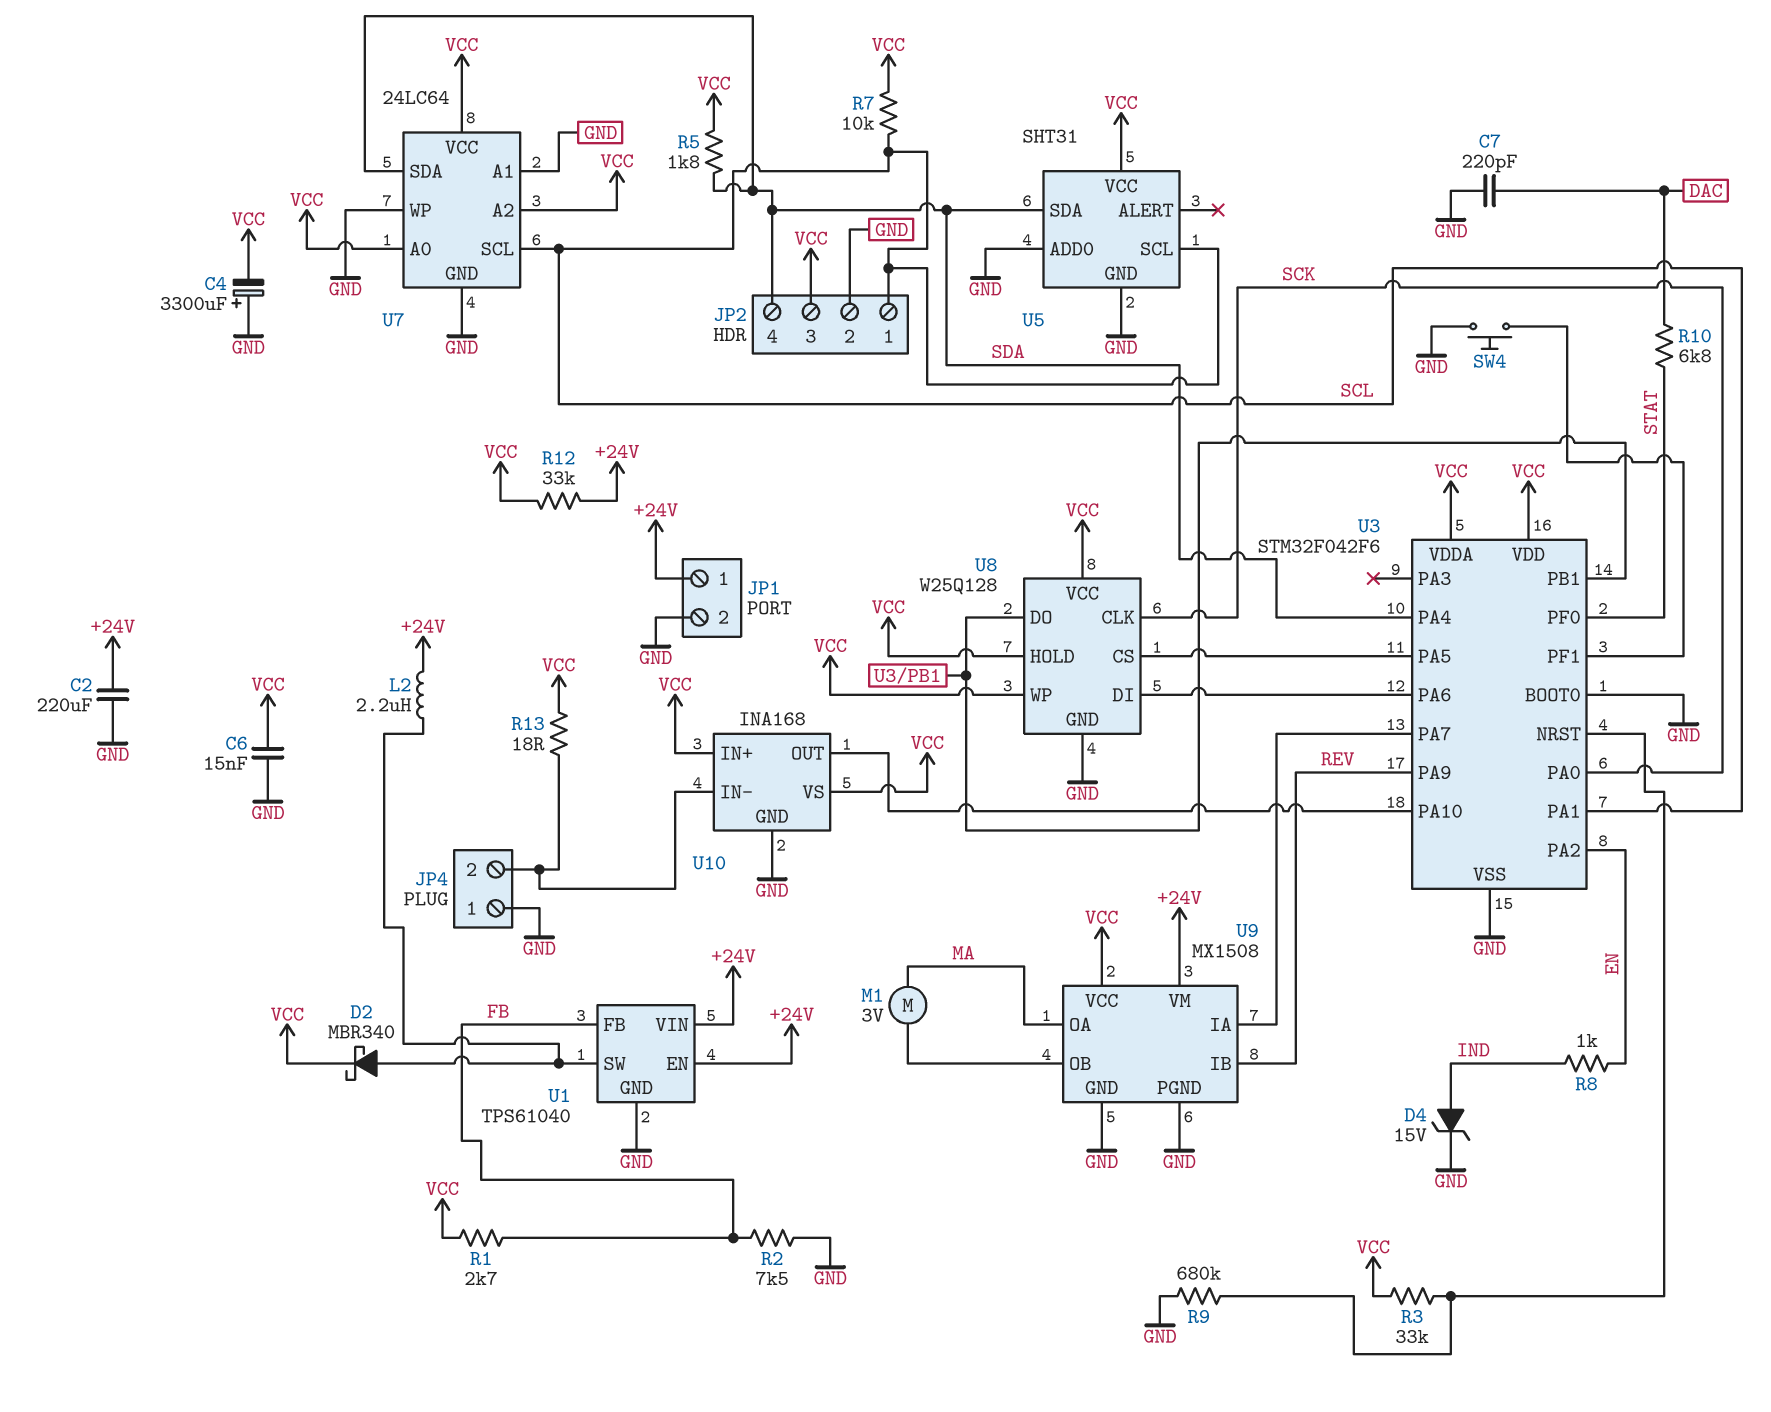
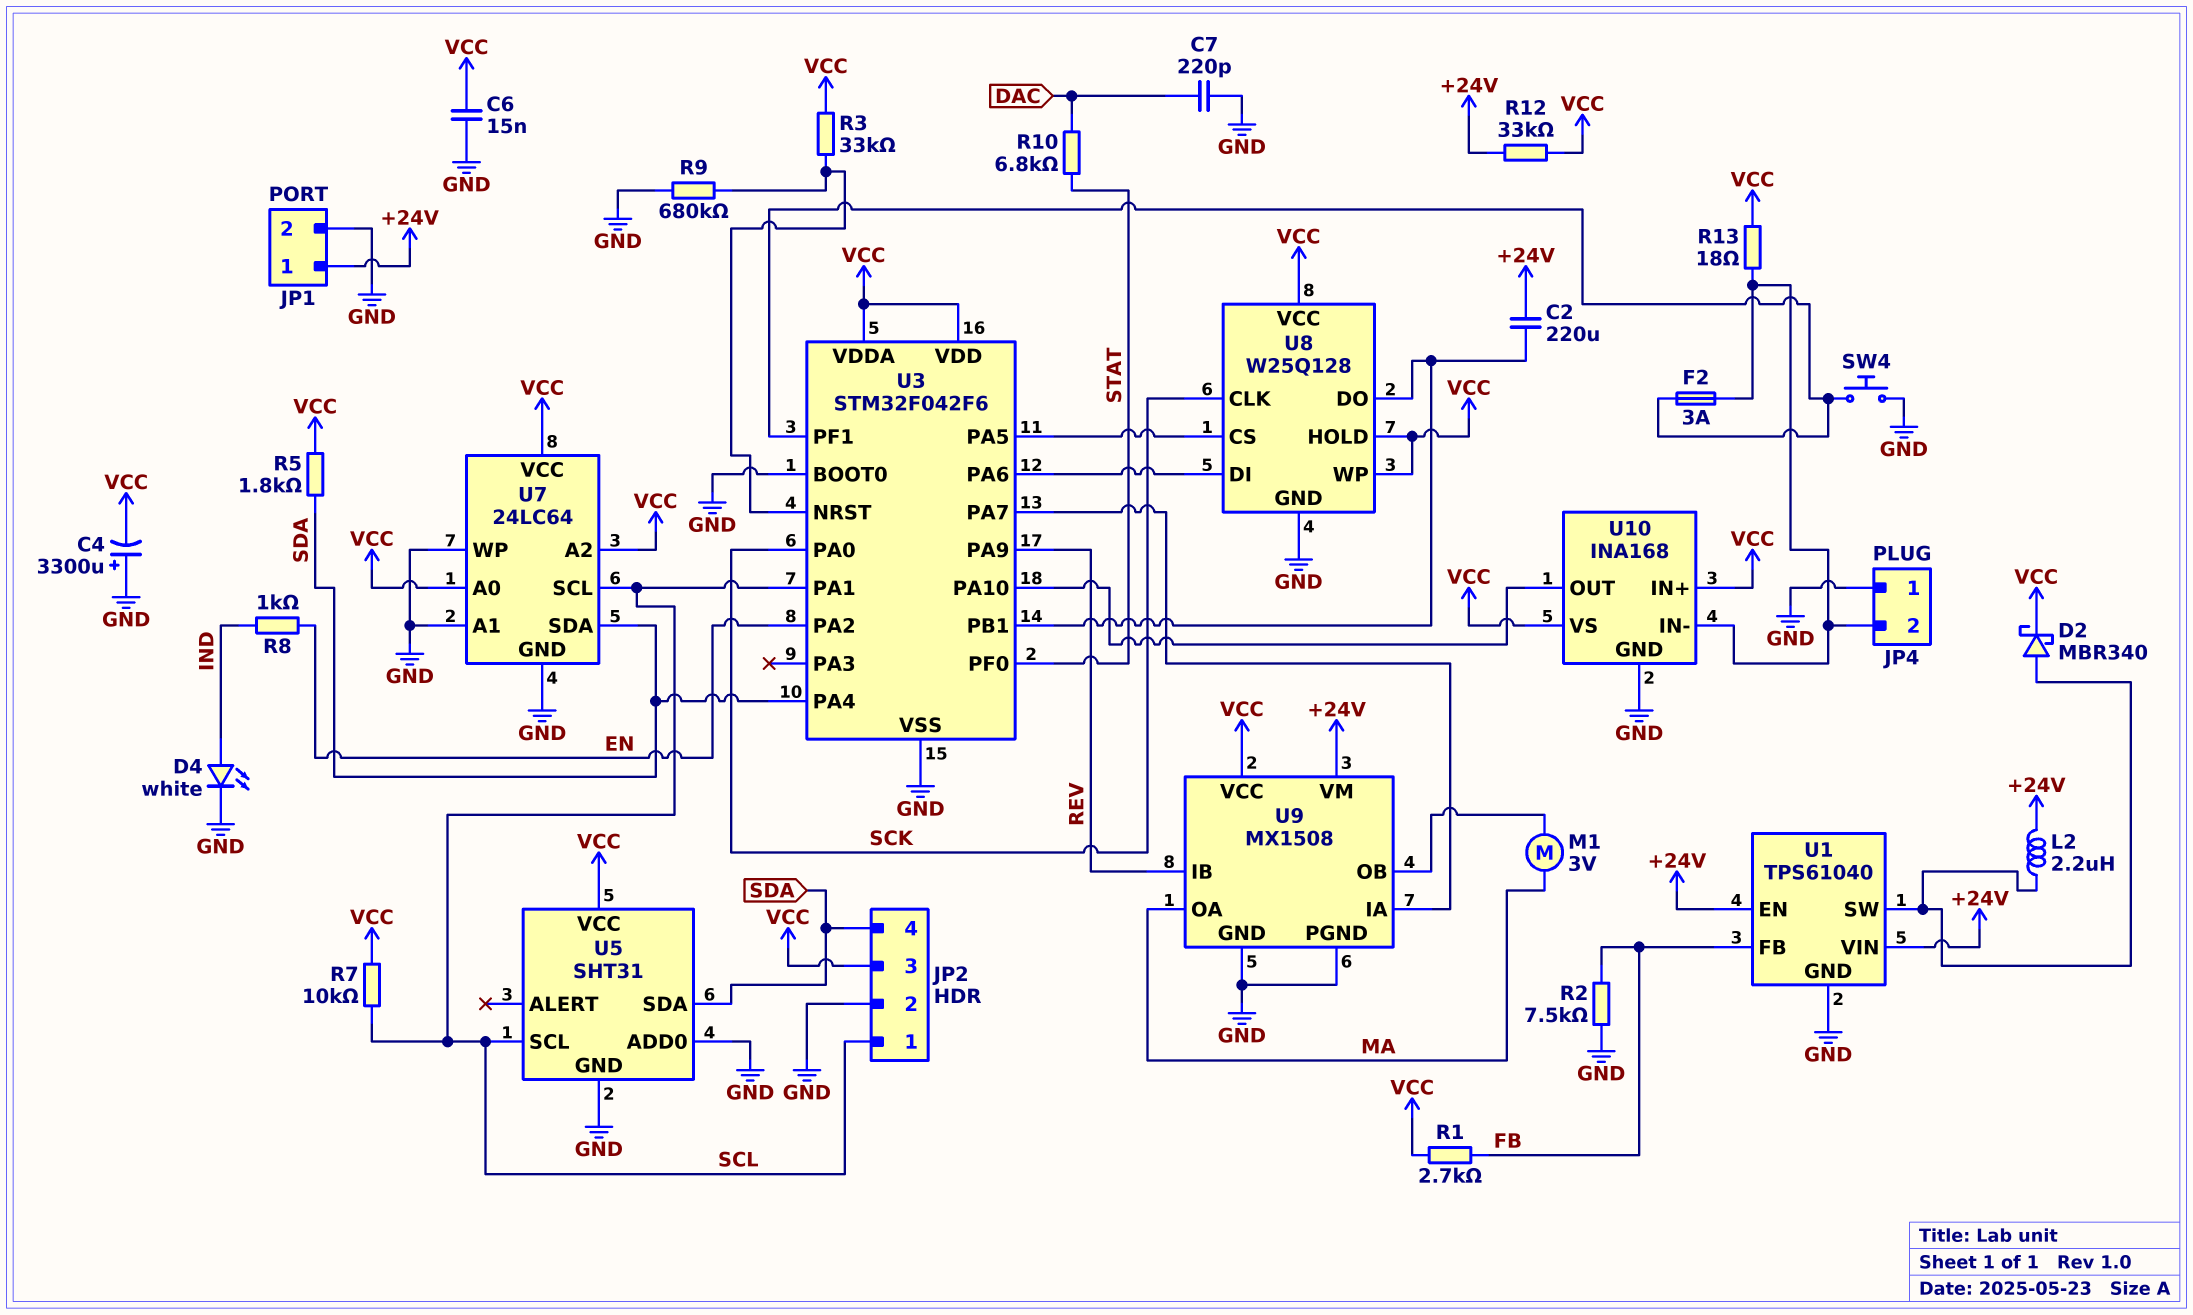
C2: 220uF (+24V, GND) -> 220uF (+24V, U3/PB1)
D4: zener 15V (A IND, K GND) -> LED white (A IND, K GND)
F2: none -> 3A (JP4/2, U3/PF1)

